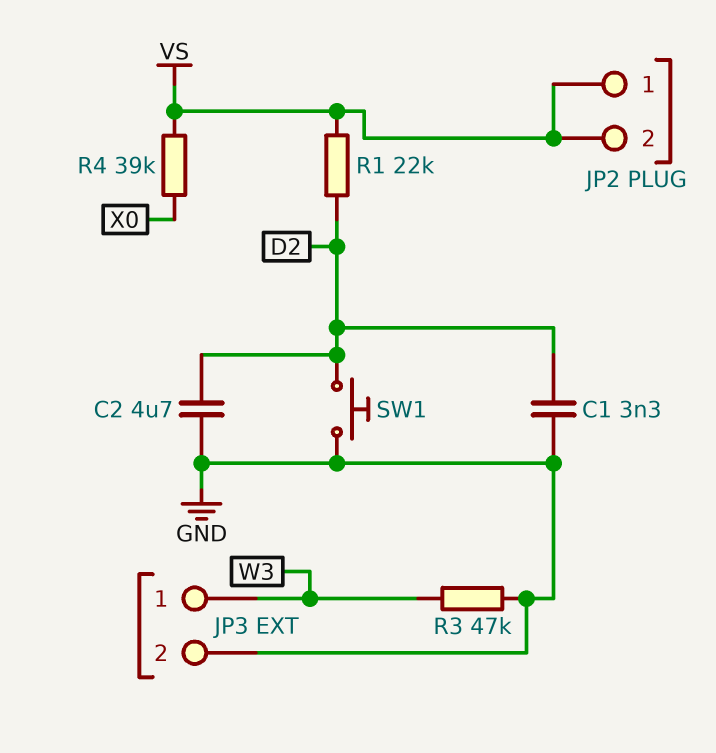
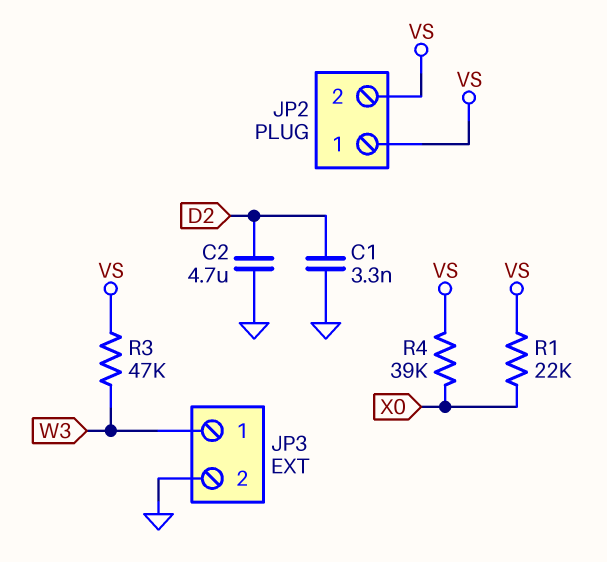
R1: 22k (D2, VS) -> 22k (VS, X0)
R3: 47k (GND, W3) -> 47k (VS, W3)
SW1: button (D2, GND) -> none

